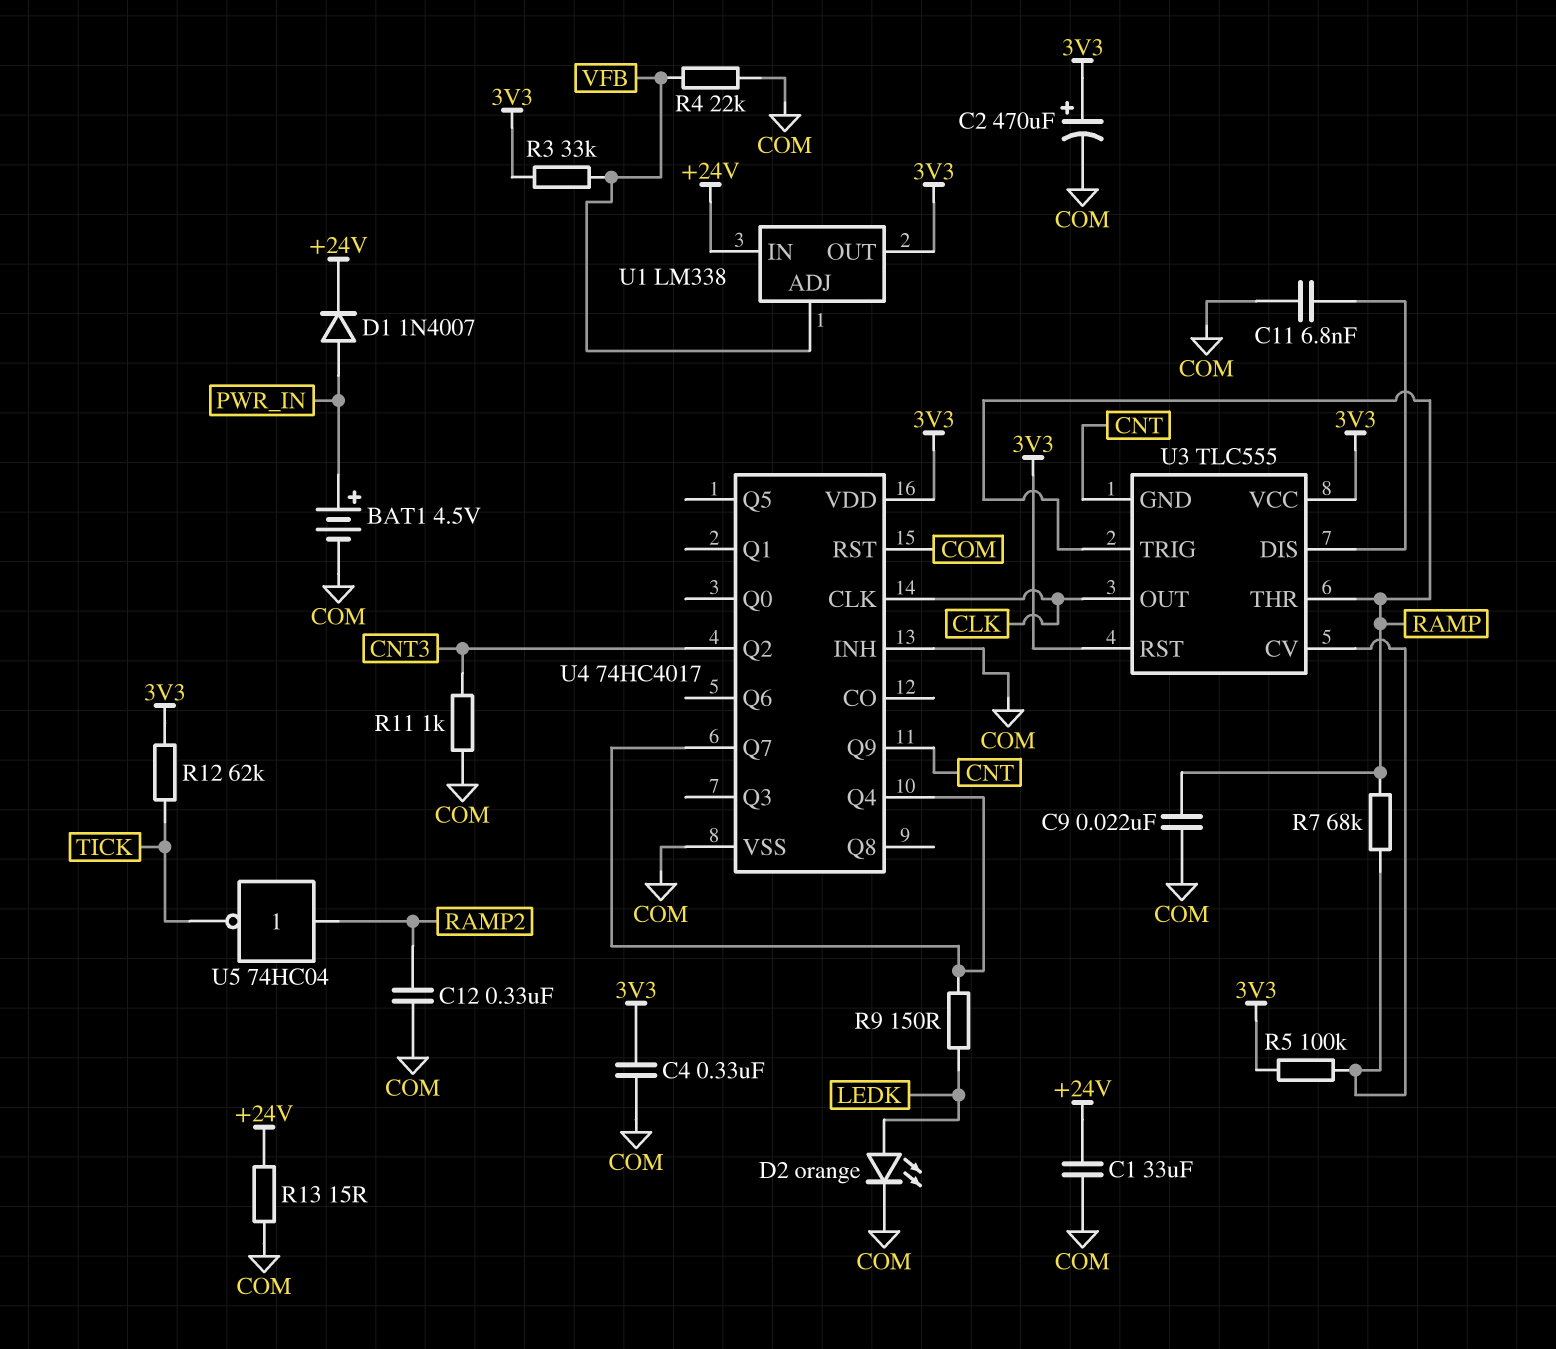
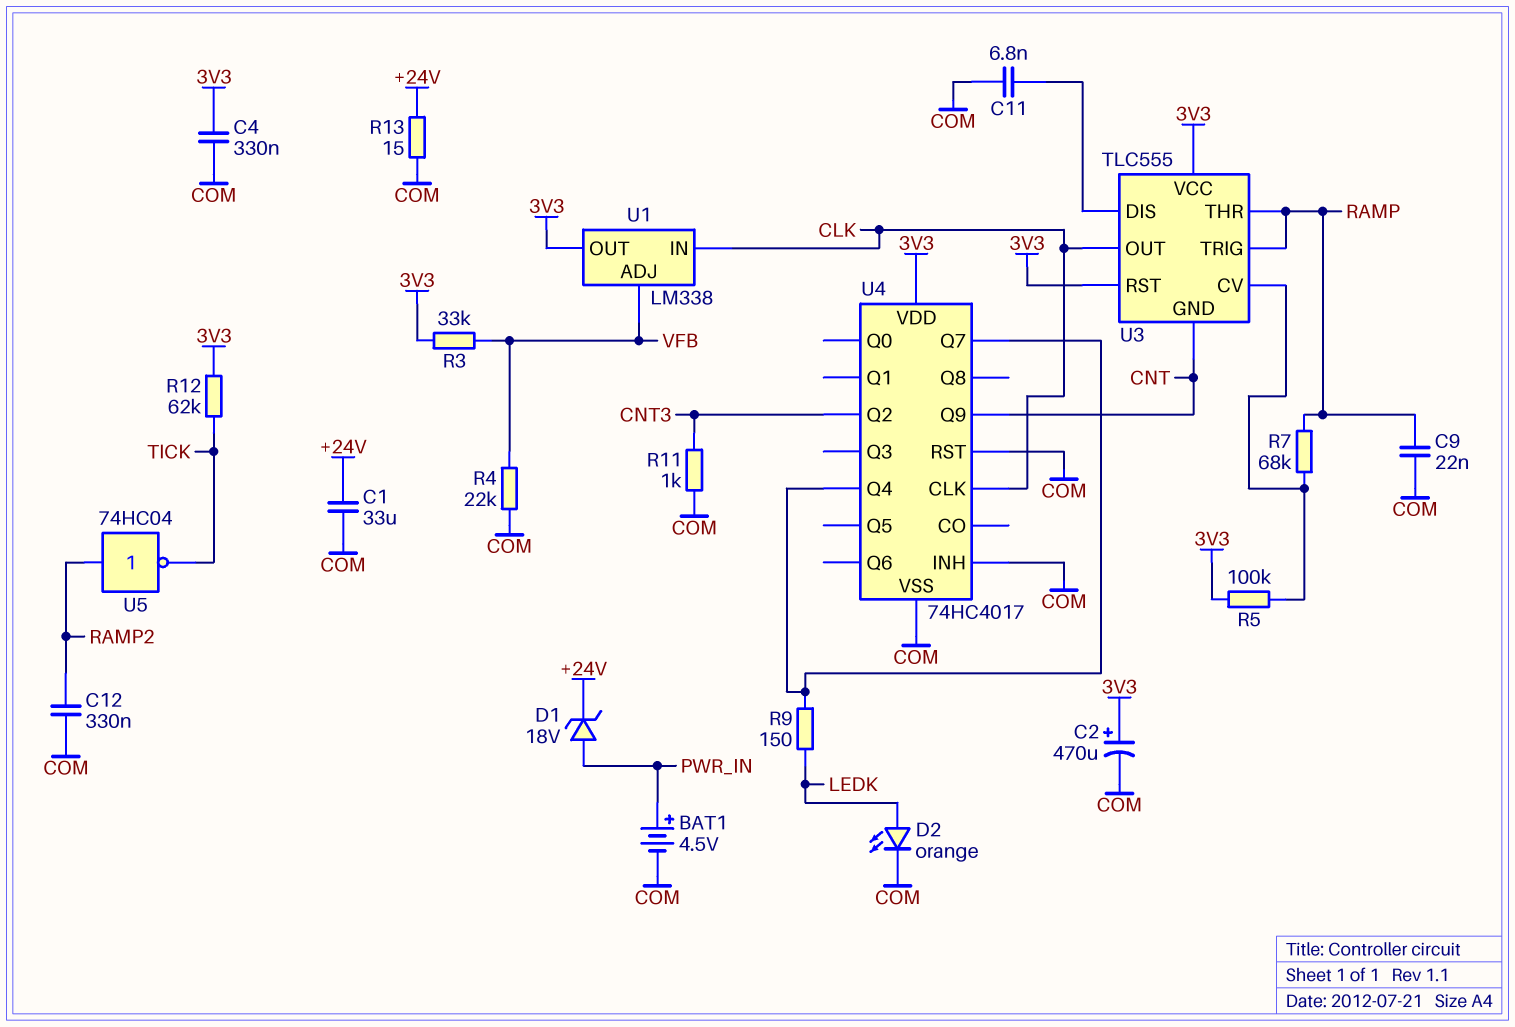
D1: diode 1N4007 (A PWR_IN, K +24V) -> zener 18V (A PWR_IN, K +24V)
U1 pin IN: +24V -> CLK

